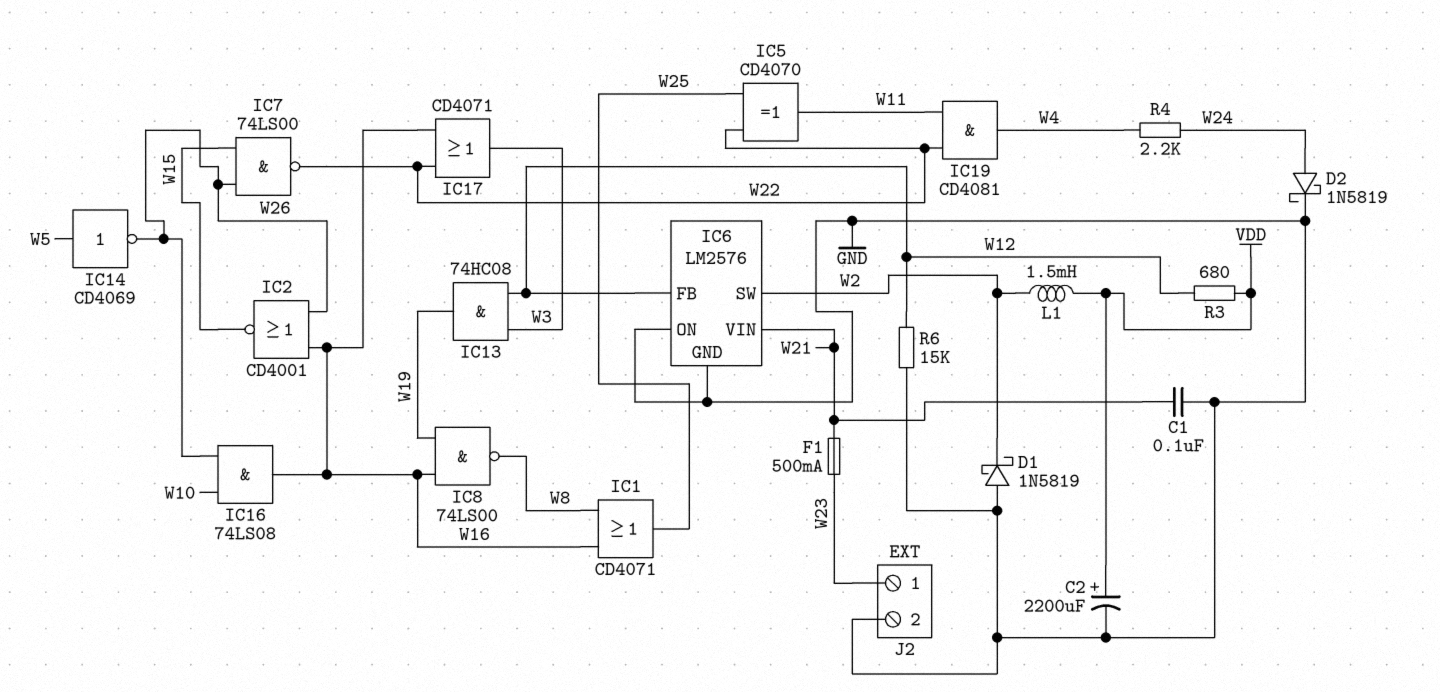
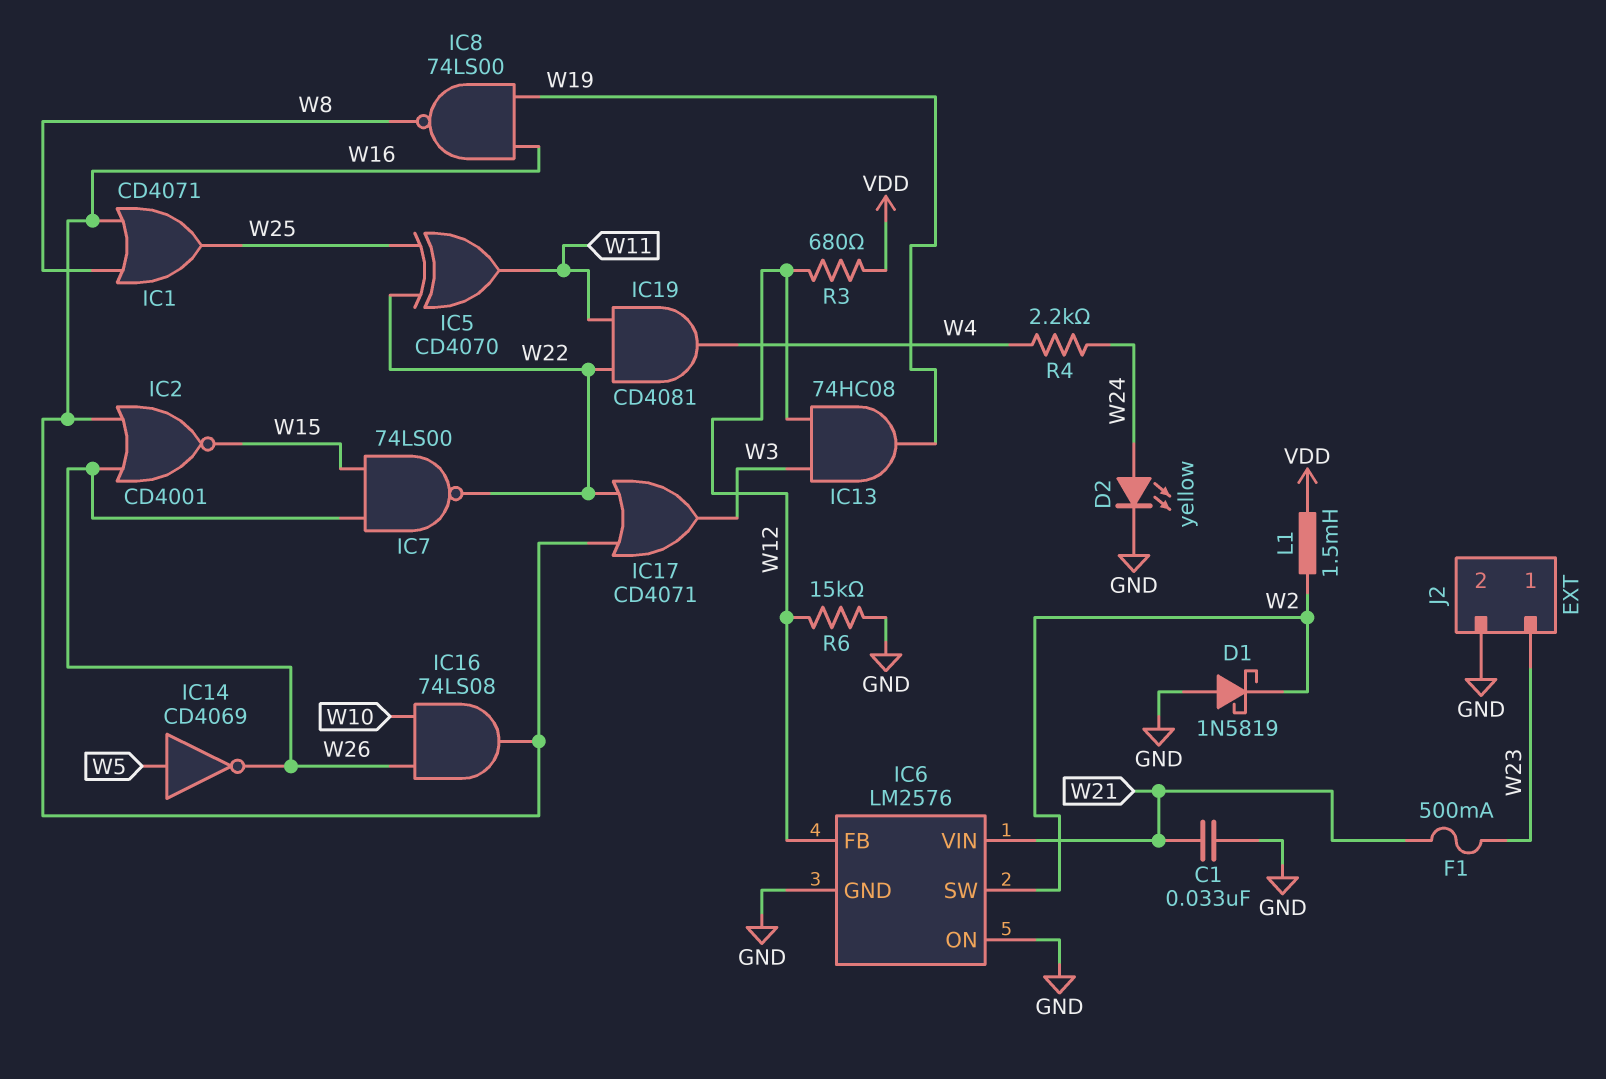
C1: 100nF (GND, W21) -> 33nF (GND, W21)
C2: 2200uF (plus VDD, minus GND) -> none
D2: schottky 1N5819 (A W24, K GND) -> LED yellow (A W24, K GND)

